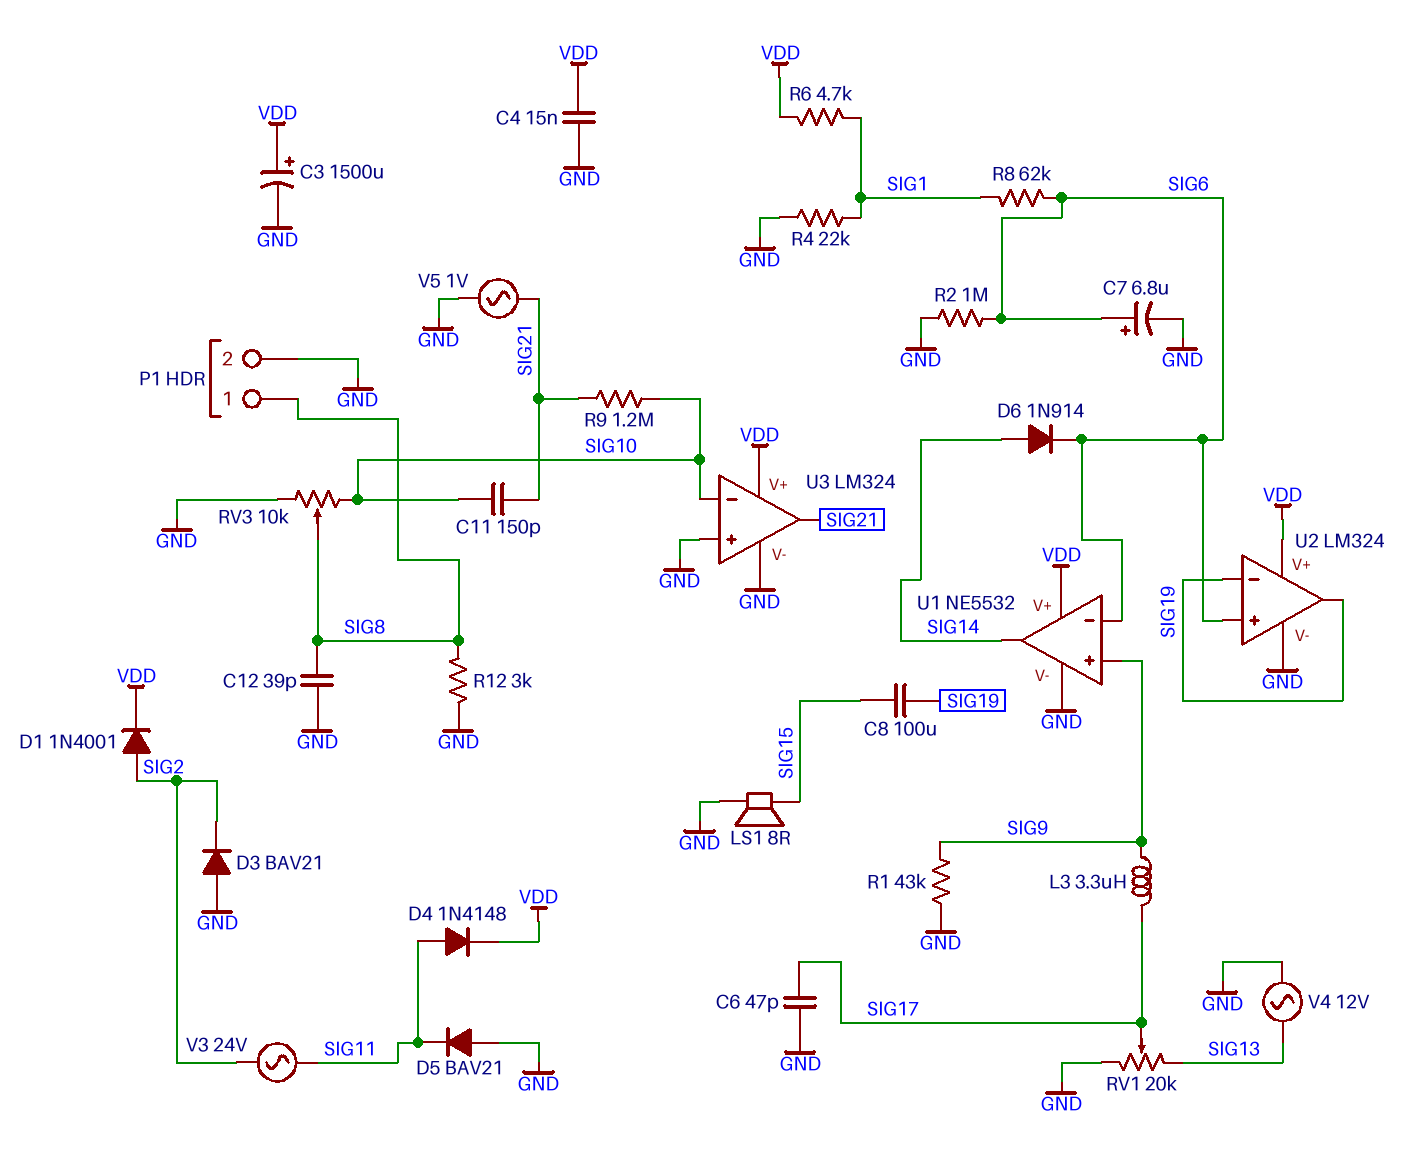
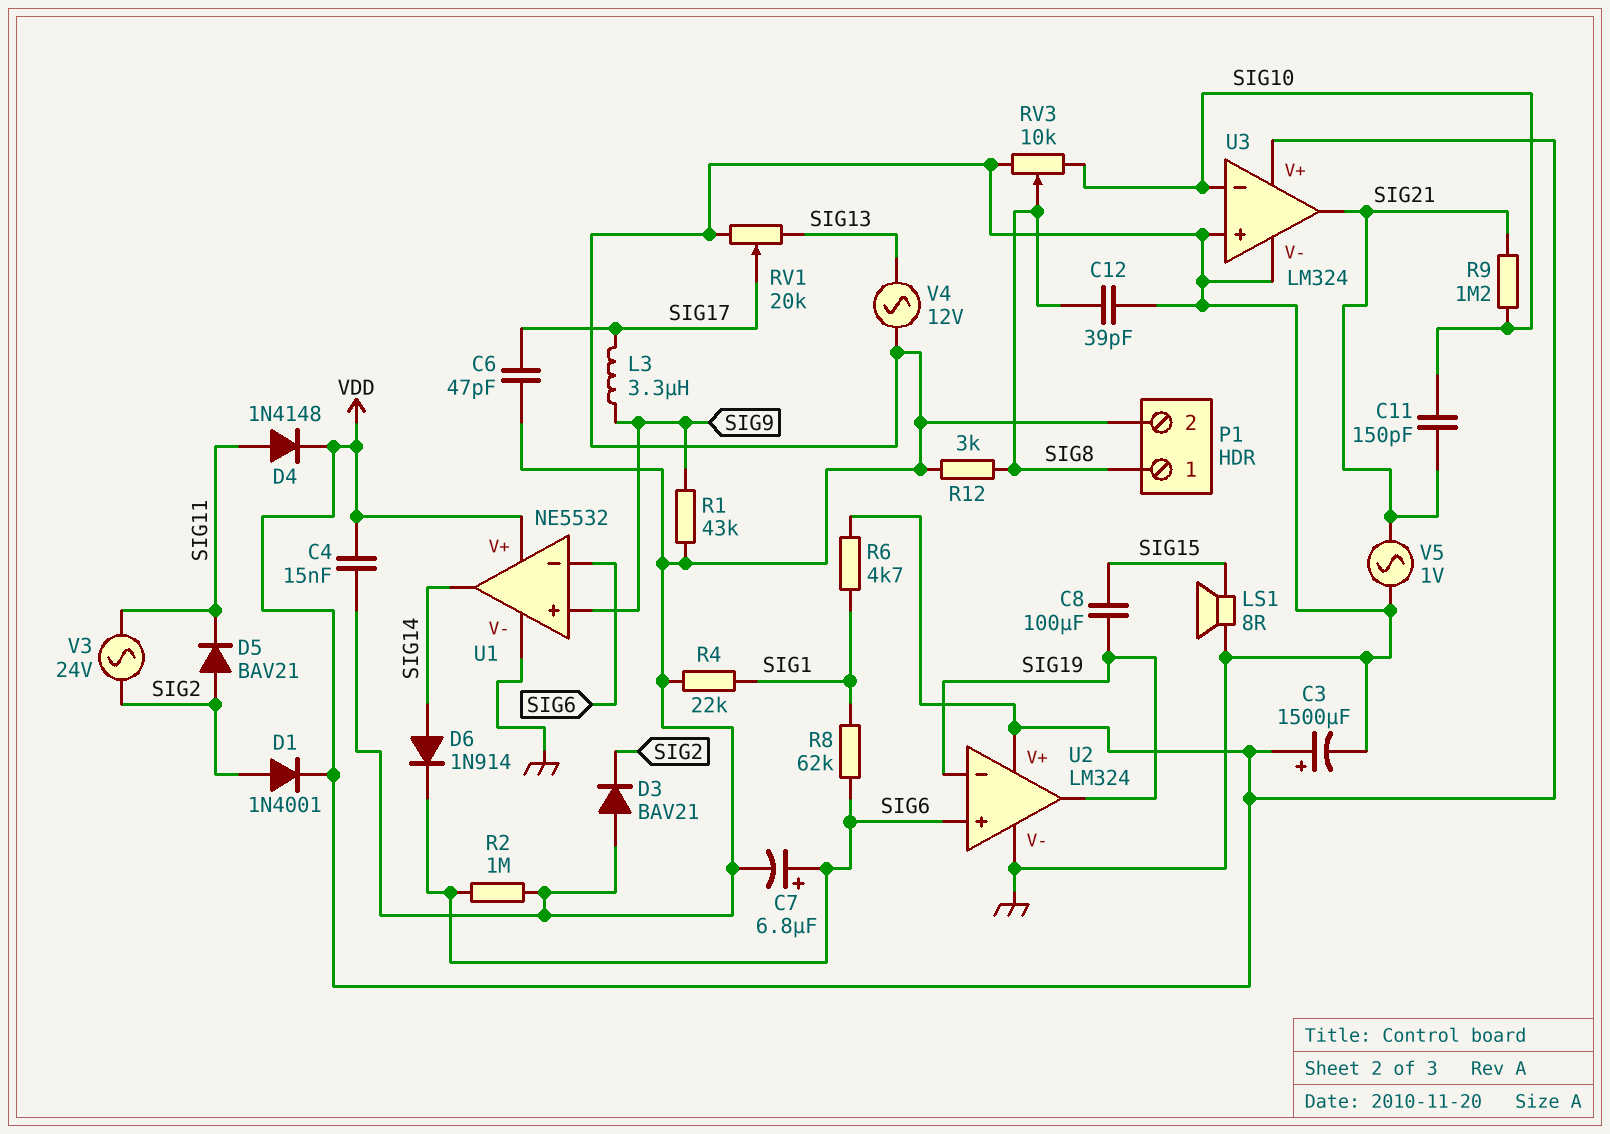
D5: diode BAV21 (A GND, K SIG11) -> diode BAV21 (A SIG2, K SIG11)

